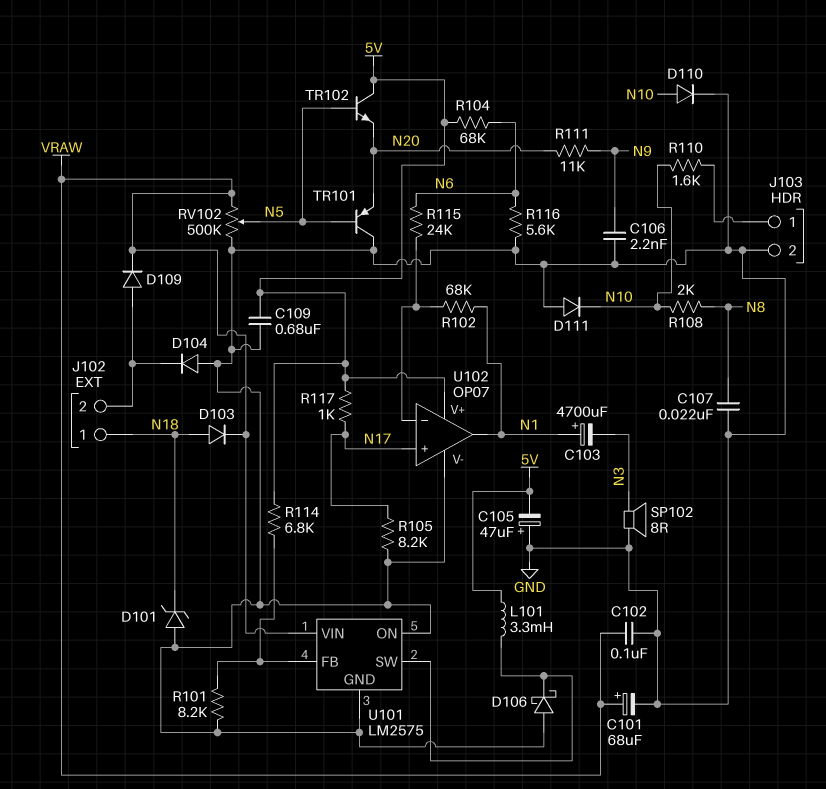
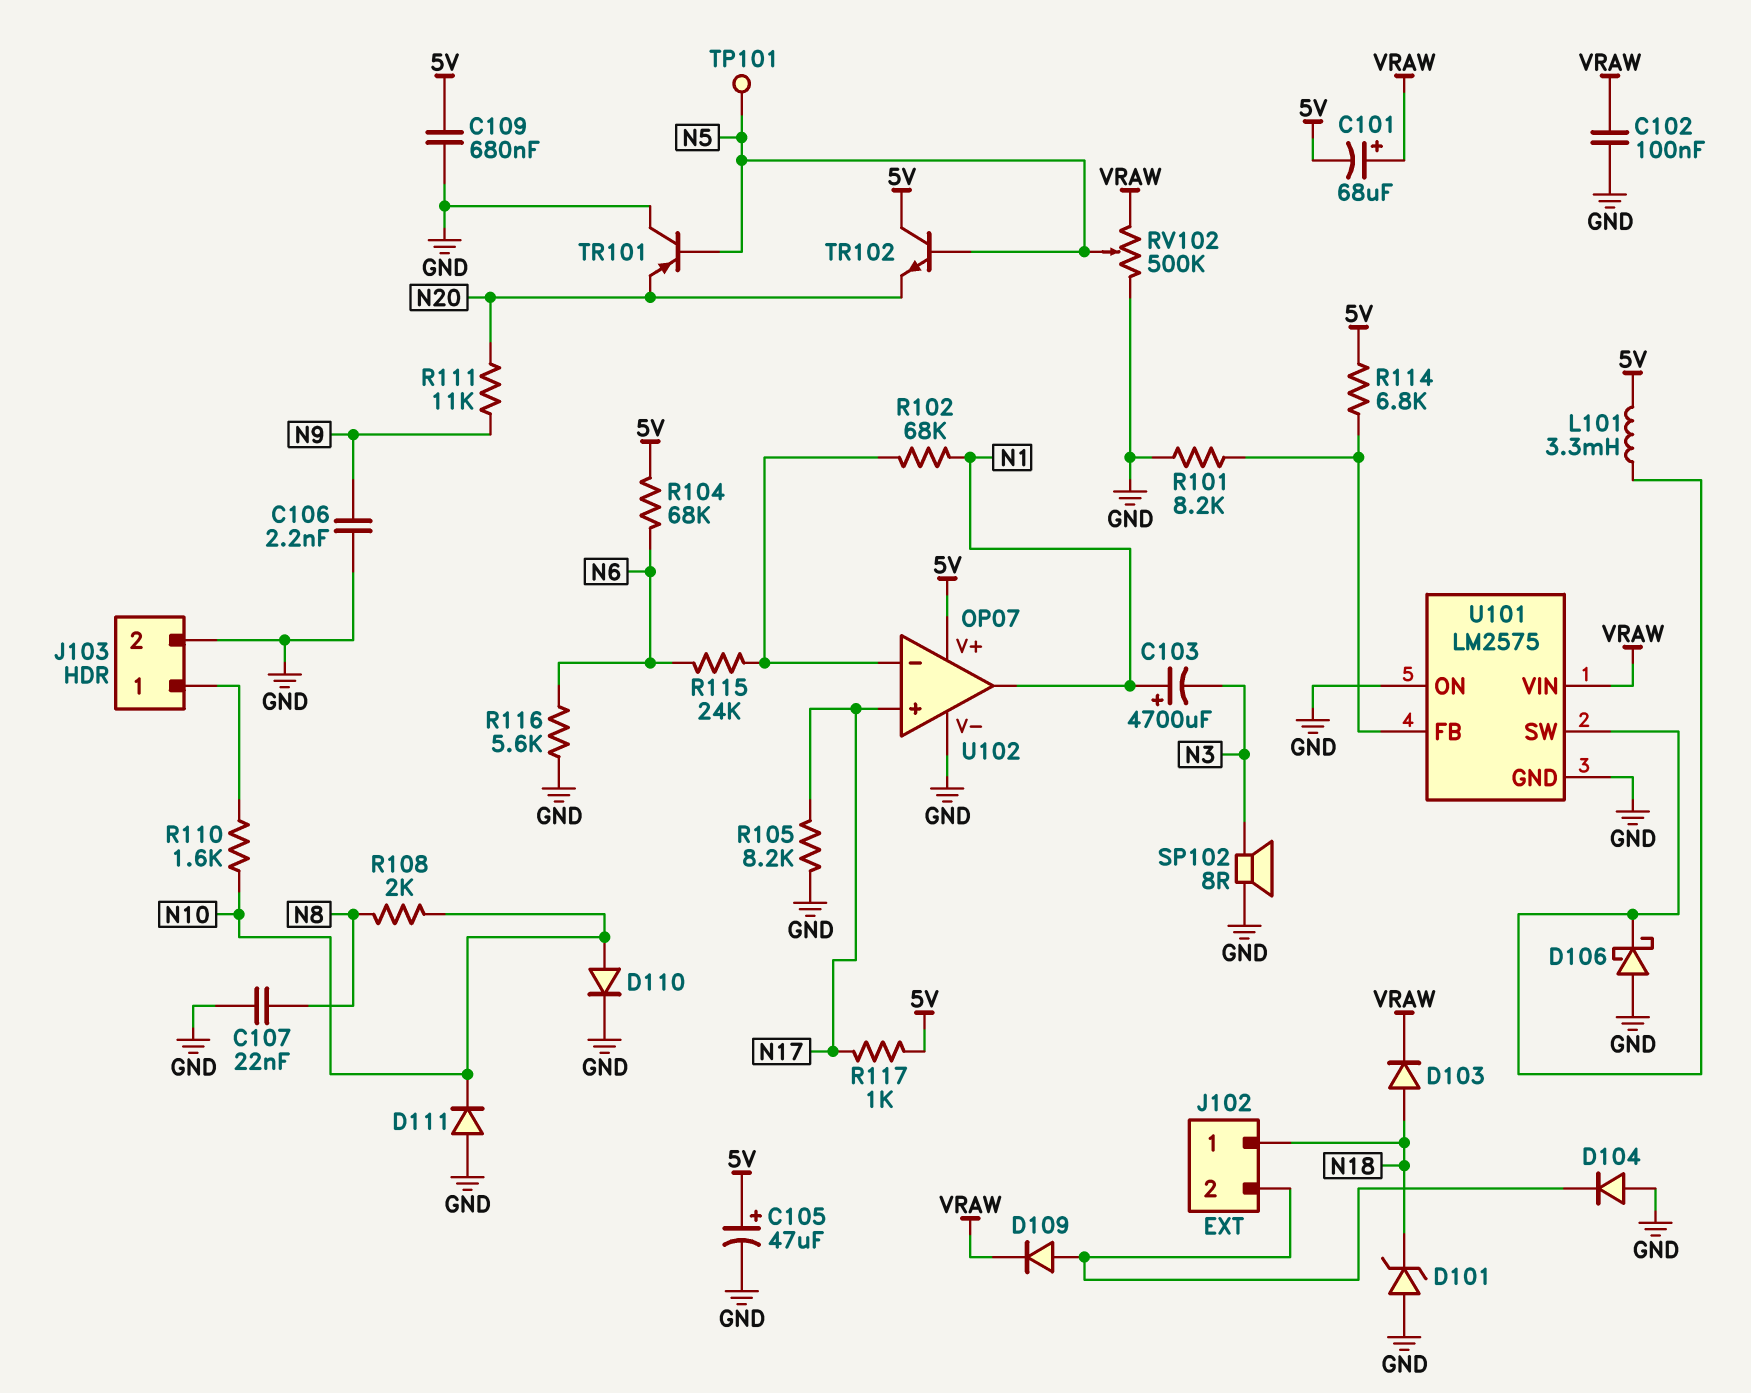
C101: 68uF (plus VRAW, minus GND) -> 68uF (plus VRAW, minus 5V)
C105: 47uF (plus GND, minus 5V) -> 47uF (plus 5V, minus GND)
TP101: none -> test point (N5)

